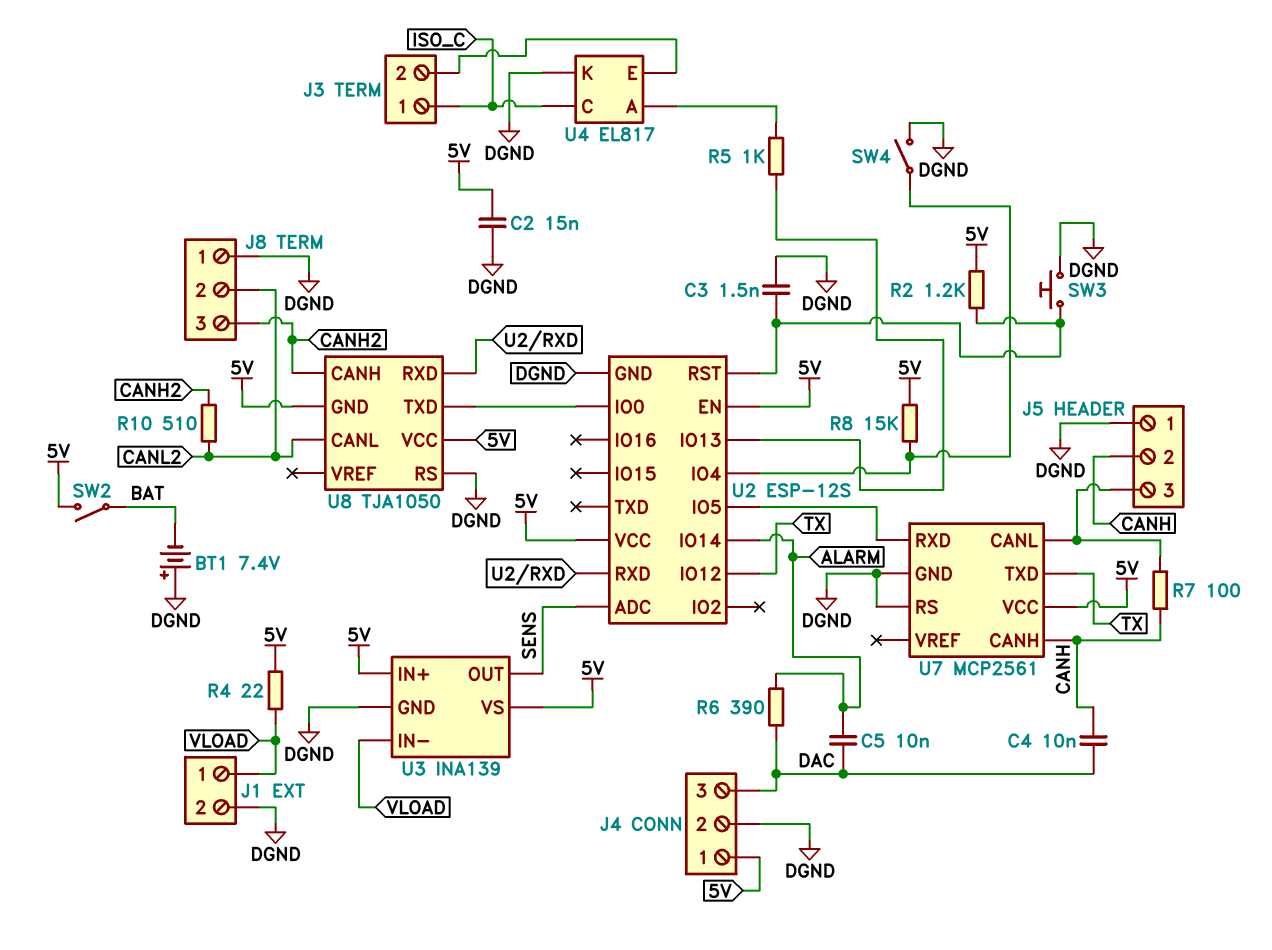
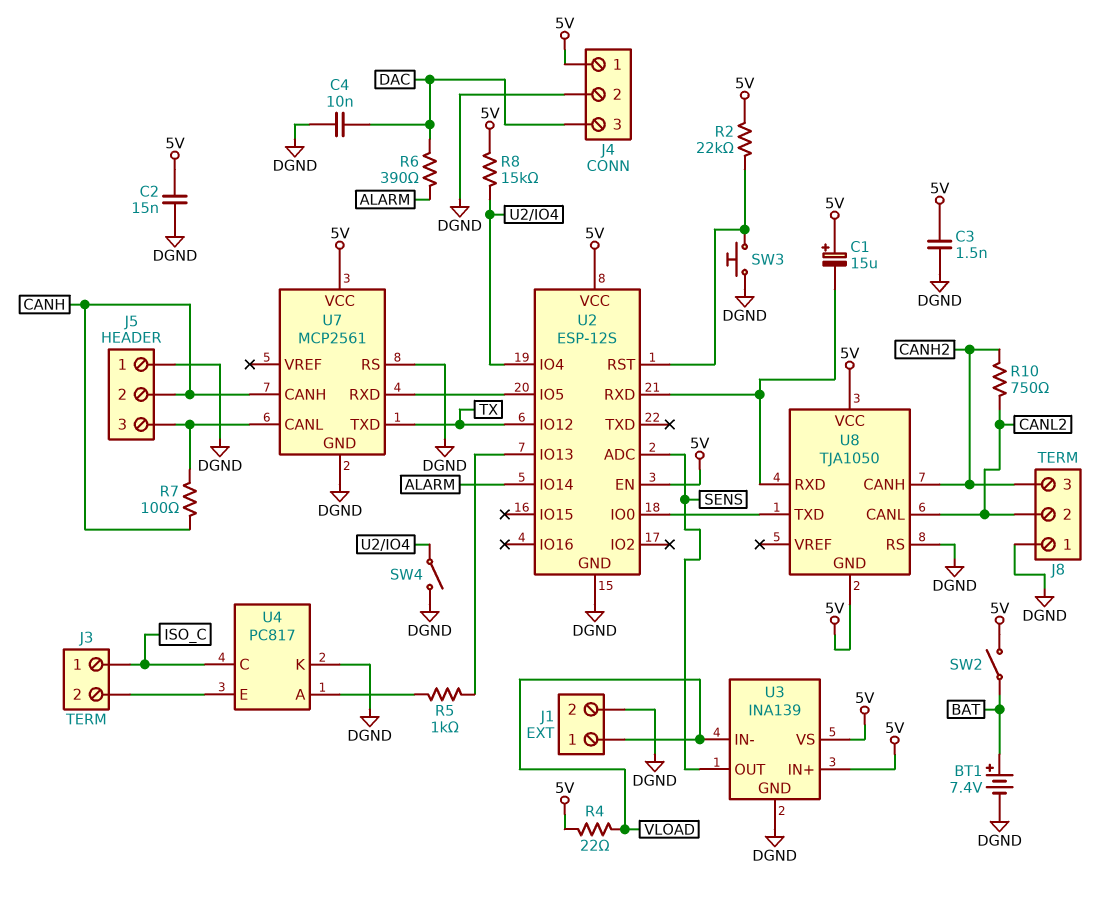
BT1: 7.4V (plus DGND, minus BAT) -> 7.4V (plus BAT, minus DGND)
C1: none -> 15uF (plus 5V, minus U2/RXD)
C3: 1.5nF (DGND, U2/RST) -> 1.5nF (5V, DGND)
C4: 10nF (CANH, DAC) -> 10nF (DAC, DGND)
C5: 10nF (ALARM, DAC) -> none
R2: 1.2k (5V, U2/RST) -> 22k (5V, U2/RST)
R10: 510 (CANH2, CANL2) -> 750 (CANH2, CANL2)
U4: EL817 -> PC817

